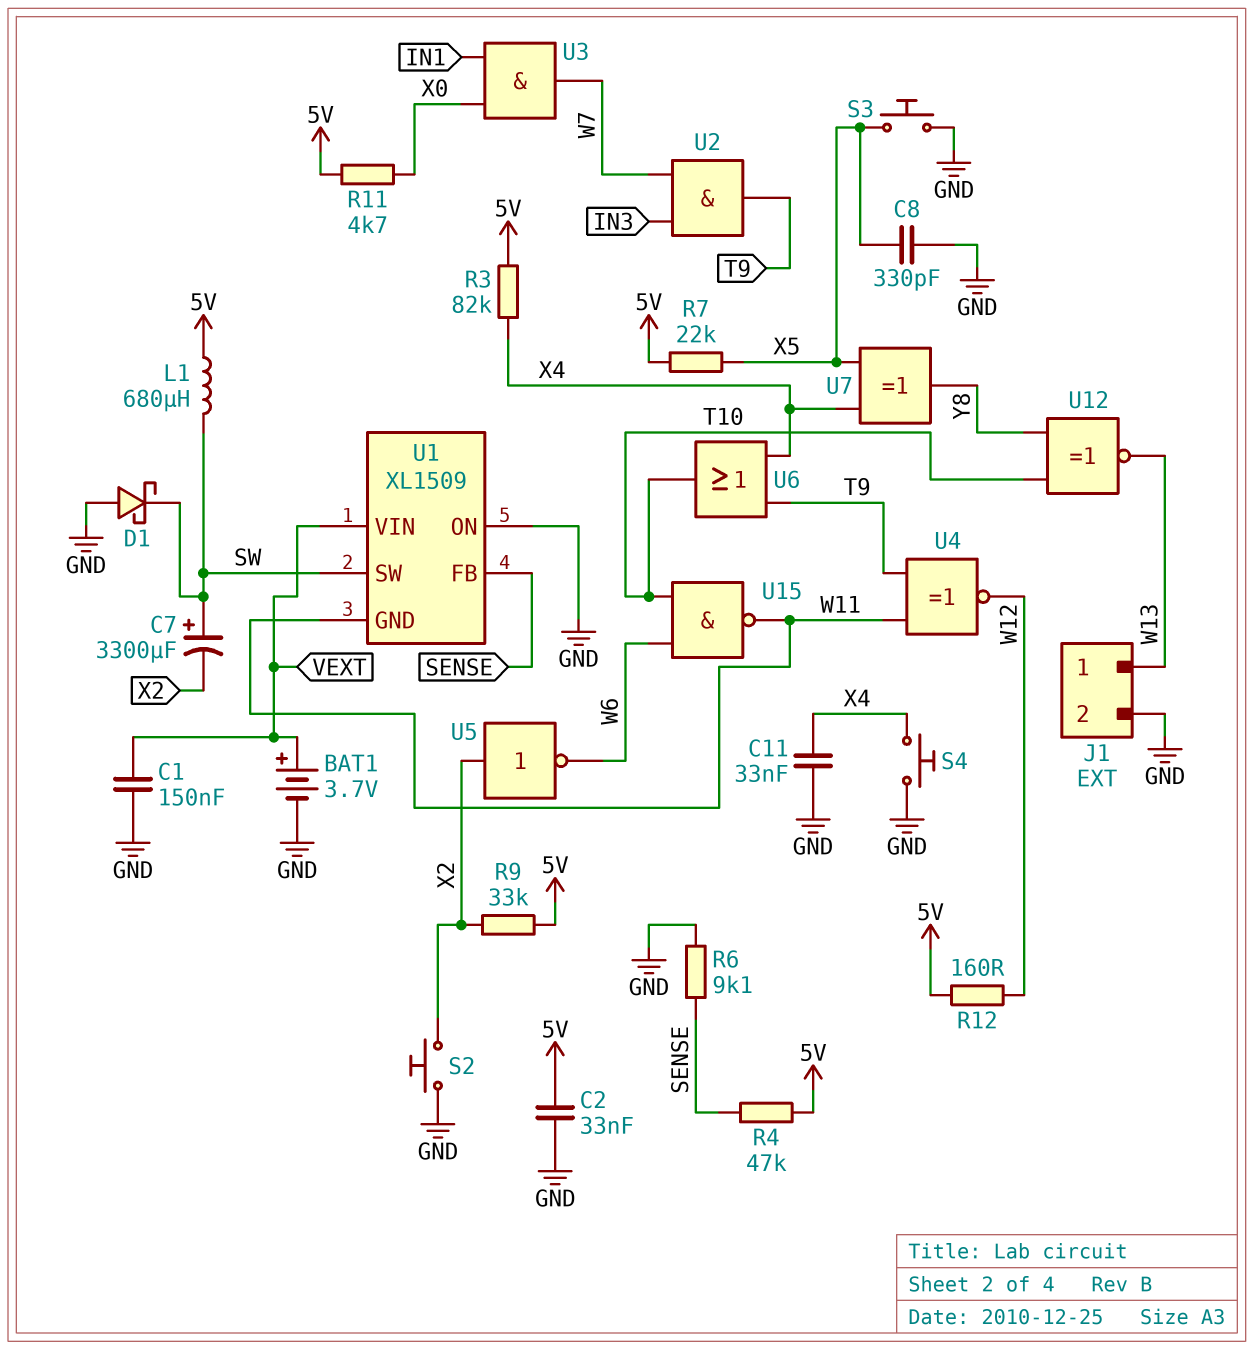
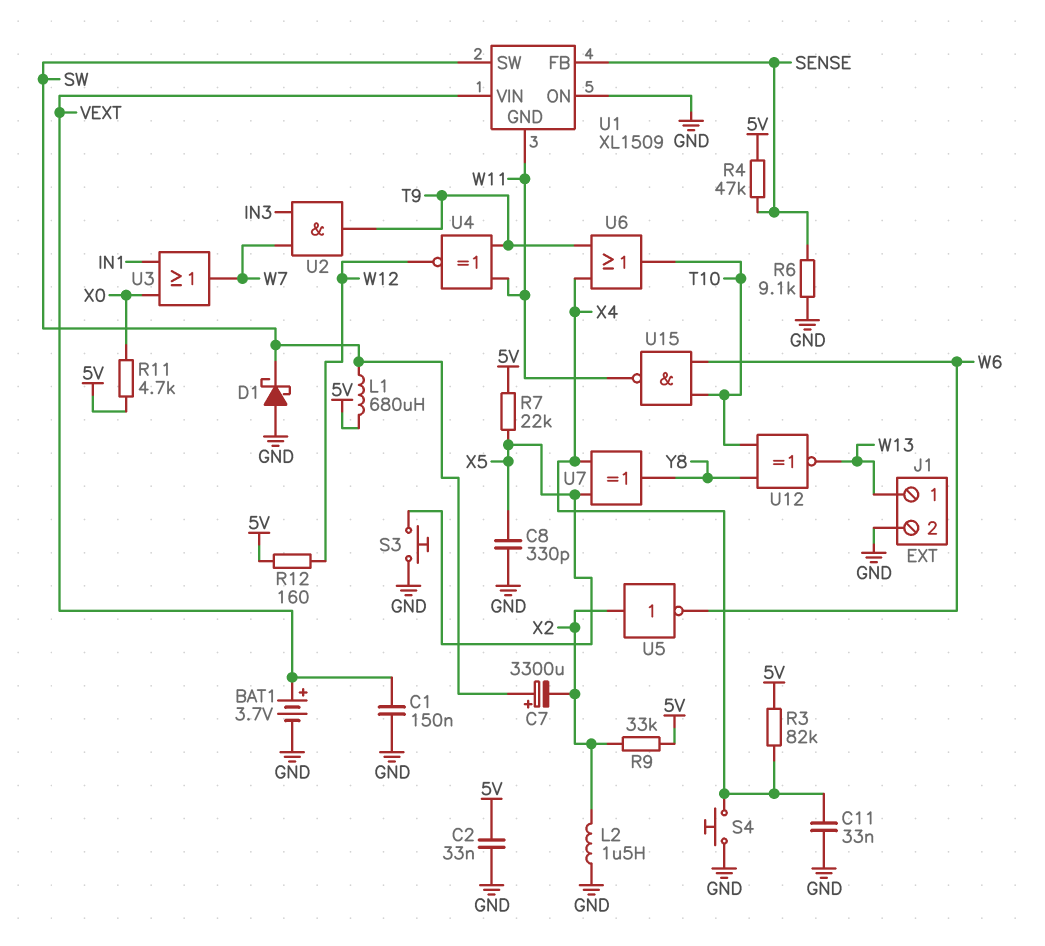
L2: none -> 1.5uH (GND, X2)
S2: button (GND, X2) -> none
U3: AND (in IN1, in X0, out W7) -> OR (in IN1, in X0, out W7)

